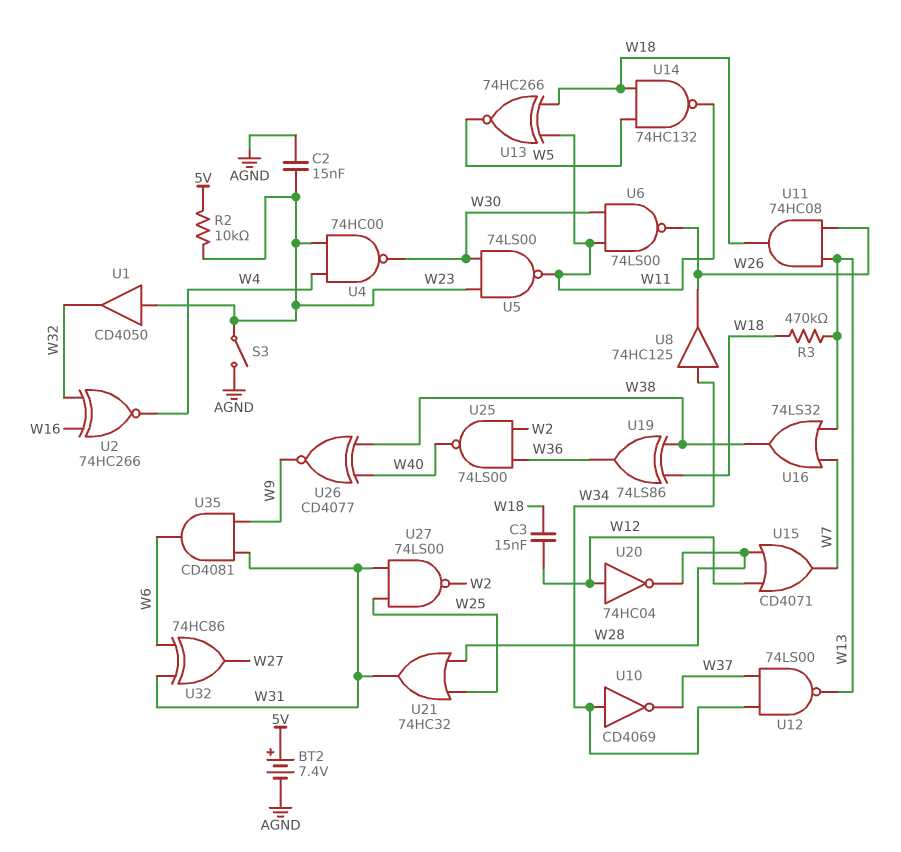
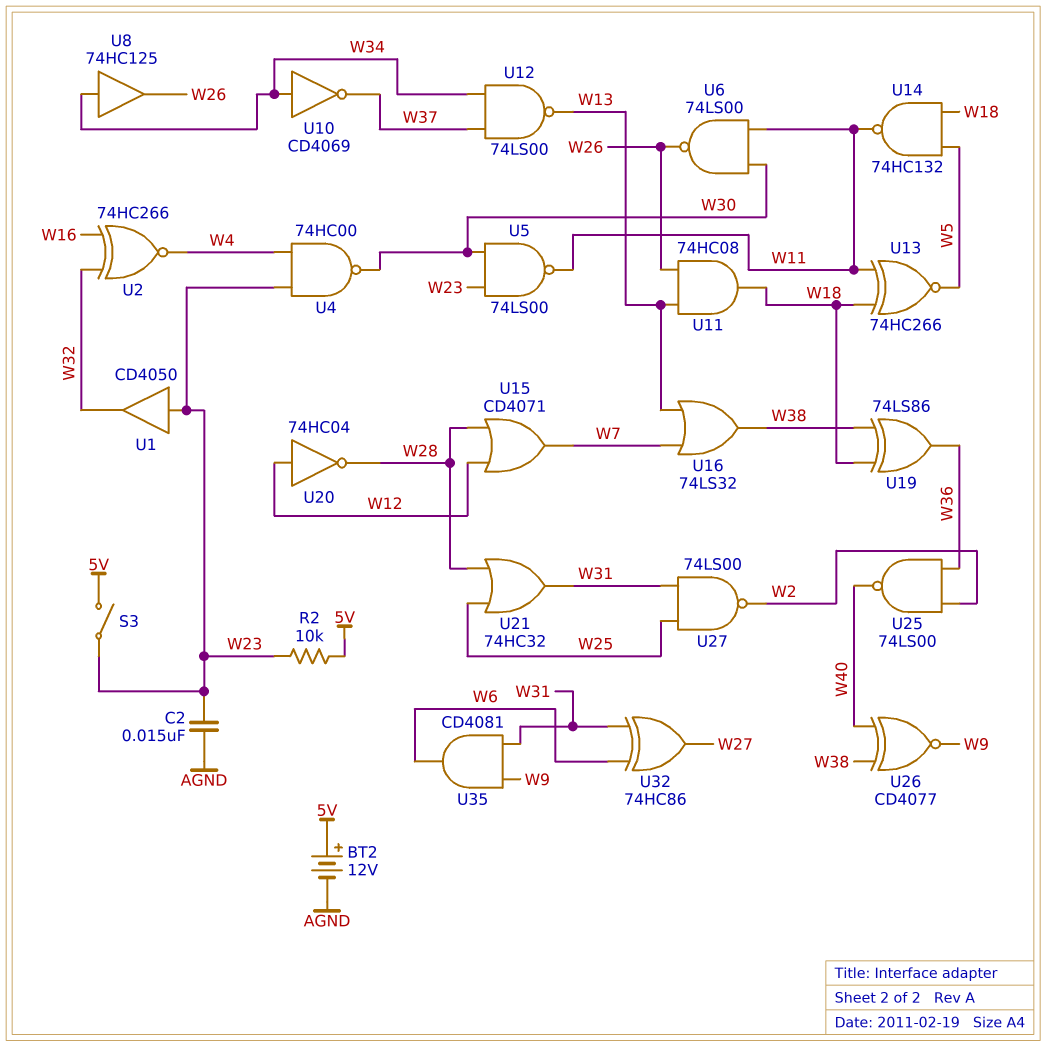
BT2: 7.4V (plus 5V, minus AGND) -> 12V (plus 5V, minus AGND)
C3: 15nF (W12, W18) -> none
R3: 470k (W13, W18) -> none
S3: switch (AGND, W23) -> switch (5V, W23)

